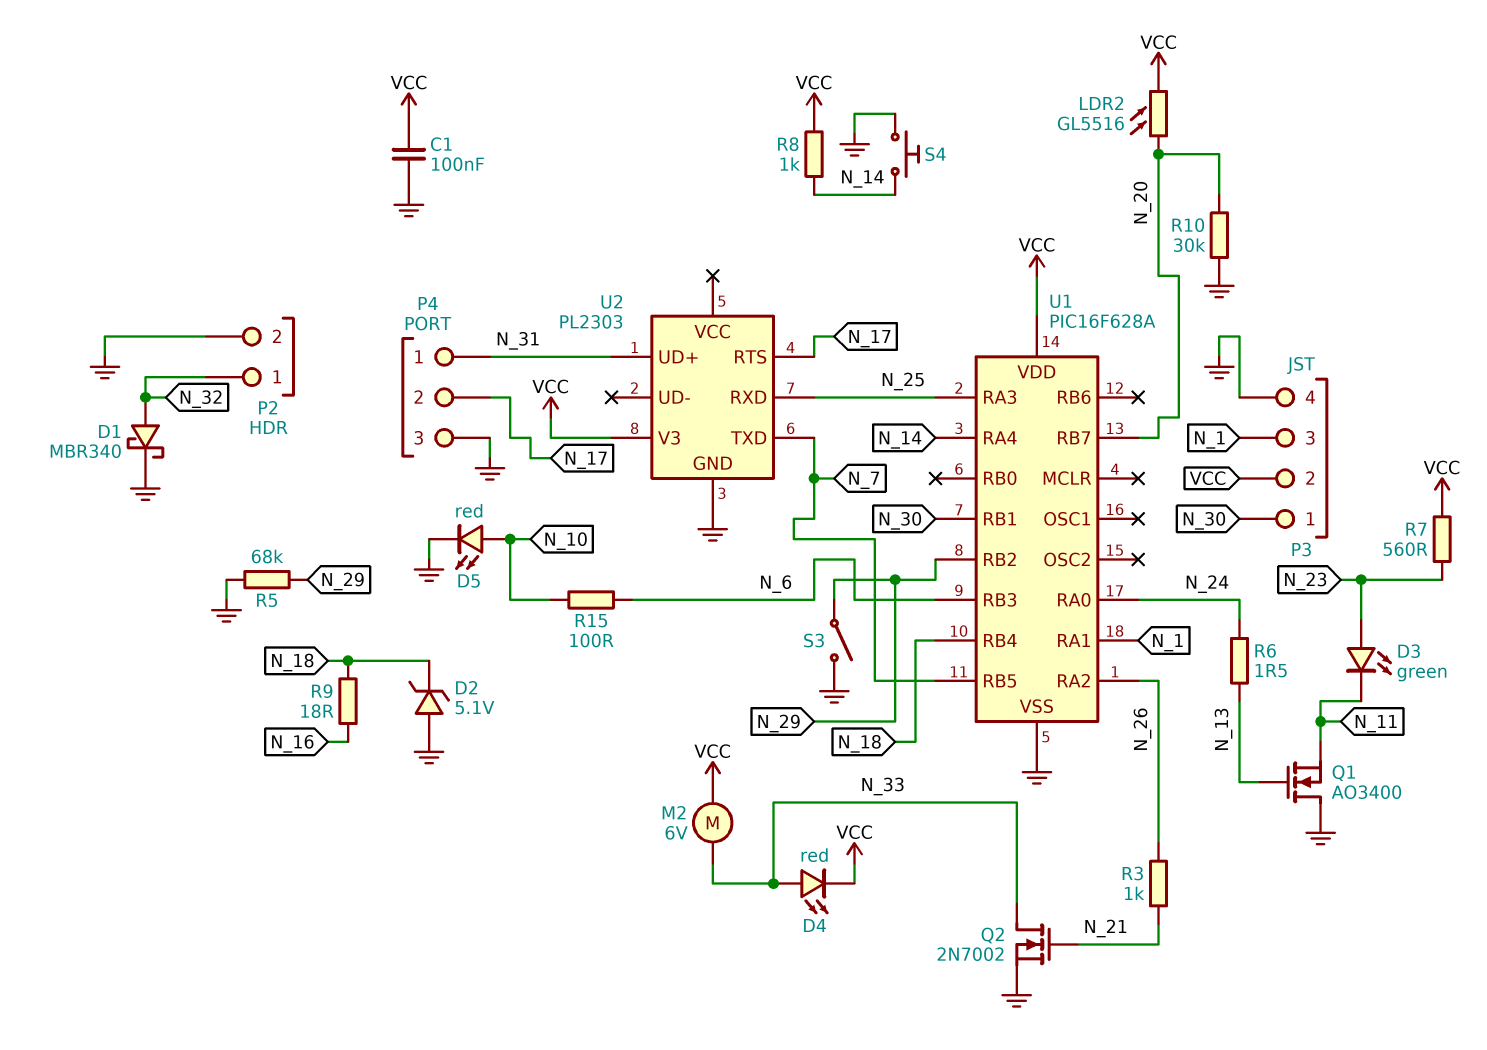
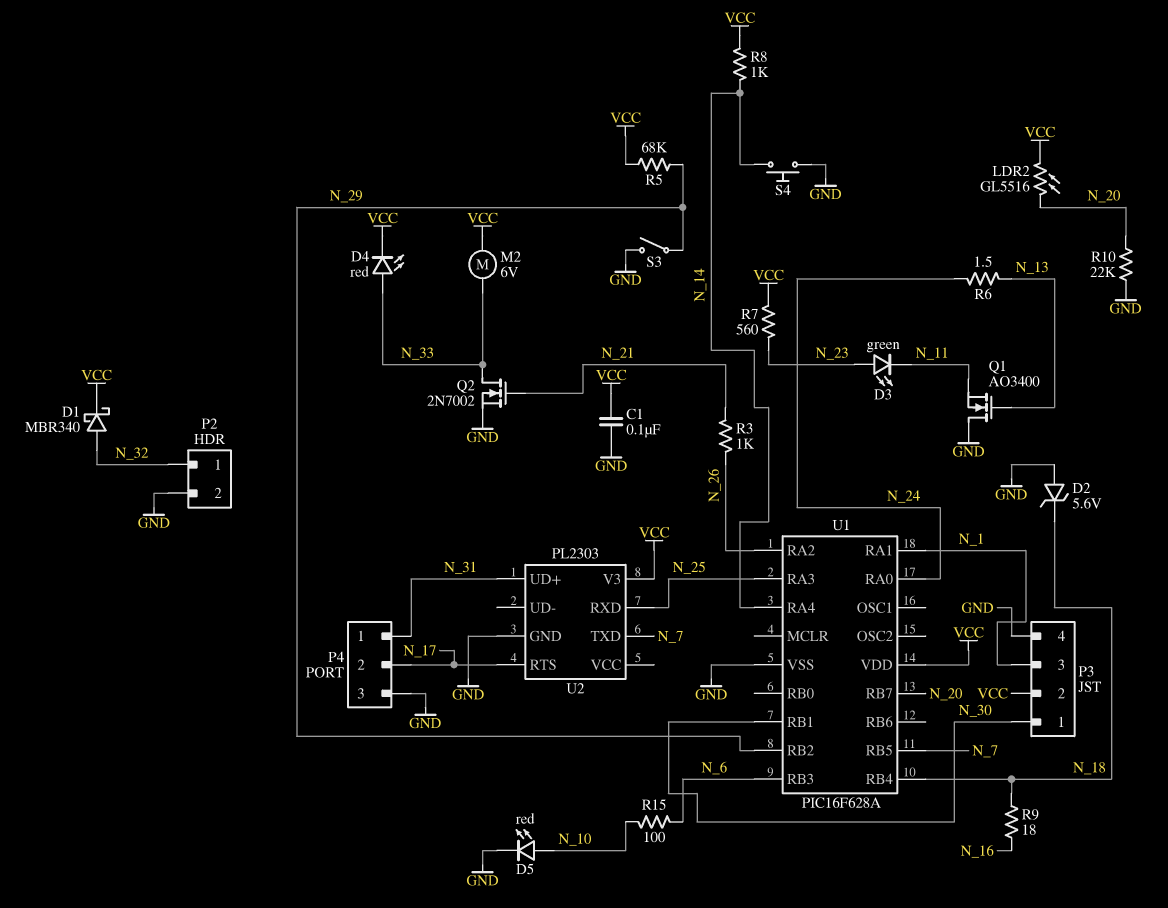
D1: schottky MBR340 (A N_32, K GND) -> schottky MBR340 (A N_32, K VCC)
D2: zener 5.1V (A GND, K N_18) -> zener 5.6V (A GND, K N_18)
R5: 68k (GND, N_29) -> 68k (N_29, VCC)
R10: 30k (GND, N_20) -> 22k (GND, N_20)

